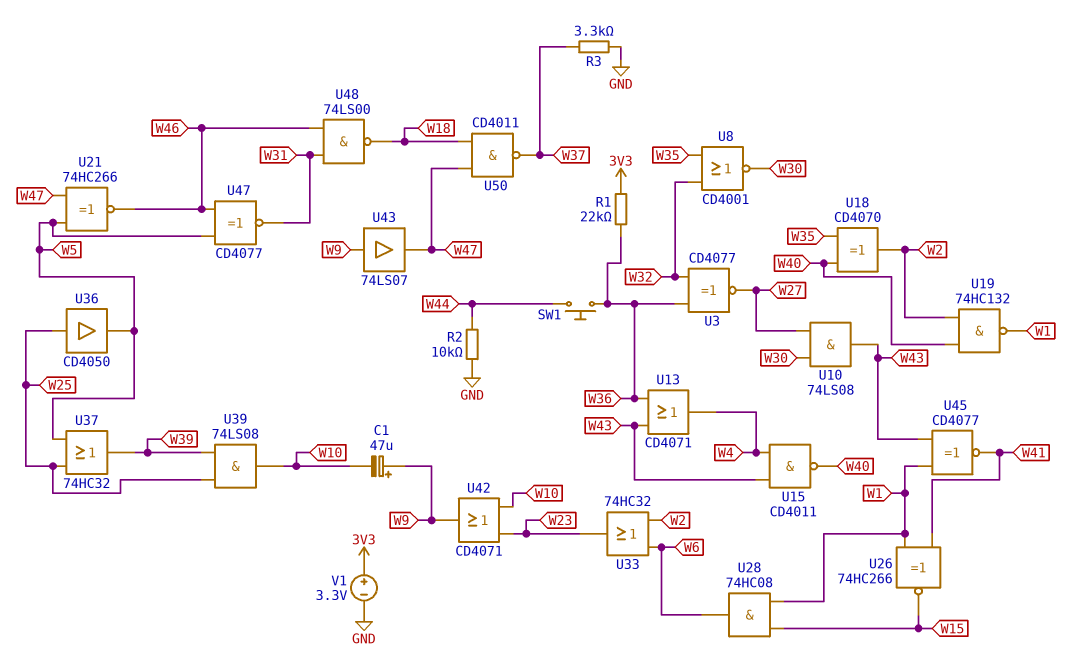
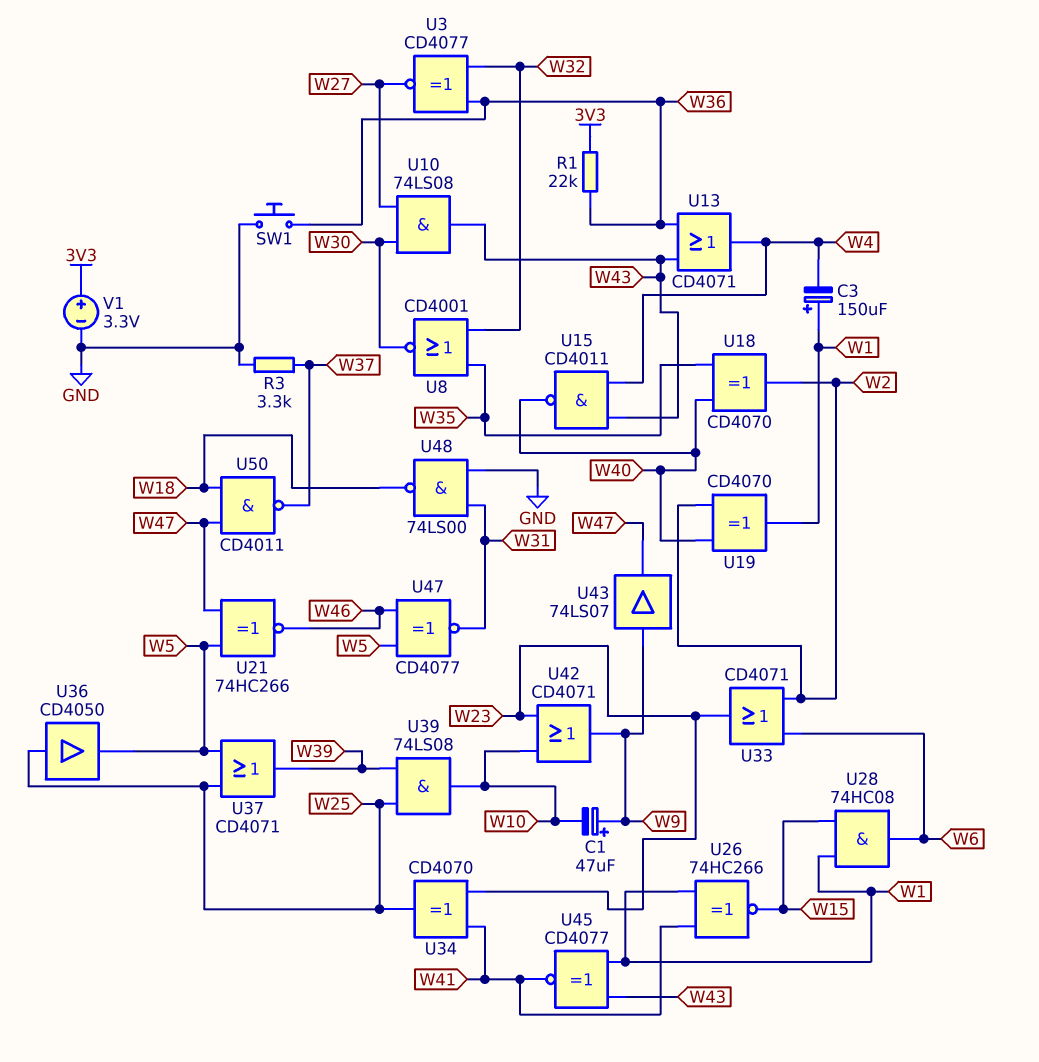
C3: none -> 150uF (plus W1, minus W4)
R2: 10k (GND, W44) -> none
SW1: button (W36, W44) -> button (GND, W36)
U19: NAND 74HC132 (in W2, in W40, out W1) -> XOR CD4070 (in W2, in W40, out W1)
U33: OR 74HC32 (in W2, in W6, out W23) -> OR CD4071 (in W2, in W6, out W23)
U34: none -> XOR CD4070 (in W23, in W41, out W25)
U37: OR 74HC32 (in W5, in W25, out W39) -> OR CD4071 (in W5, in W25, out W39)
U48: NAND 74LS00 (in W31, in W46, out W18) -> NAND 74LS00 (in GND, in W31, out W18)

